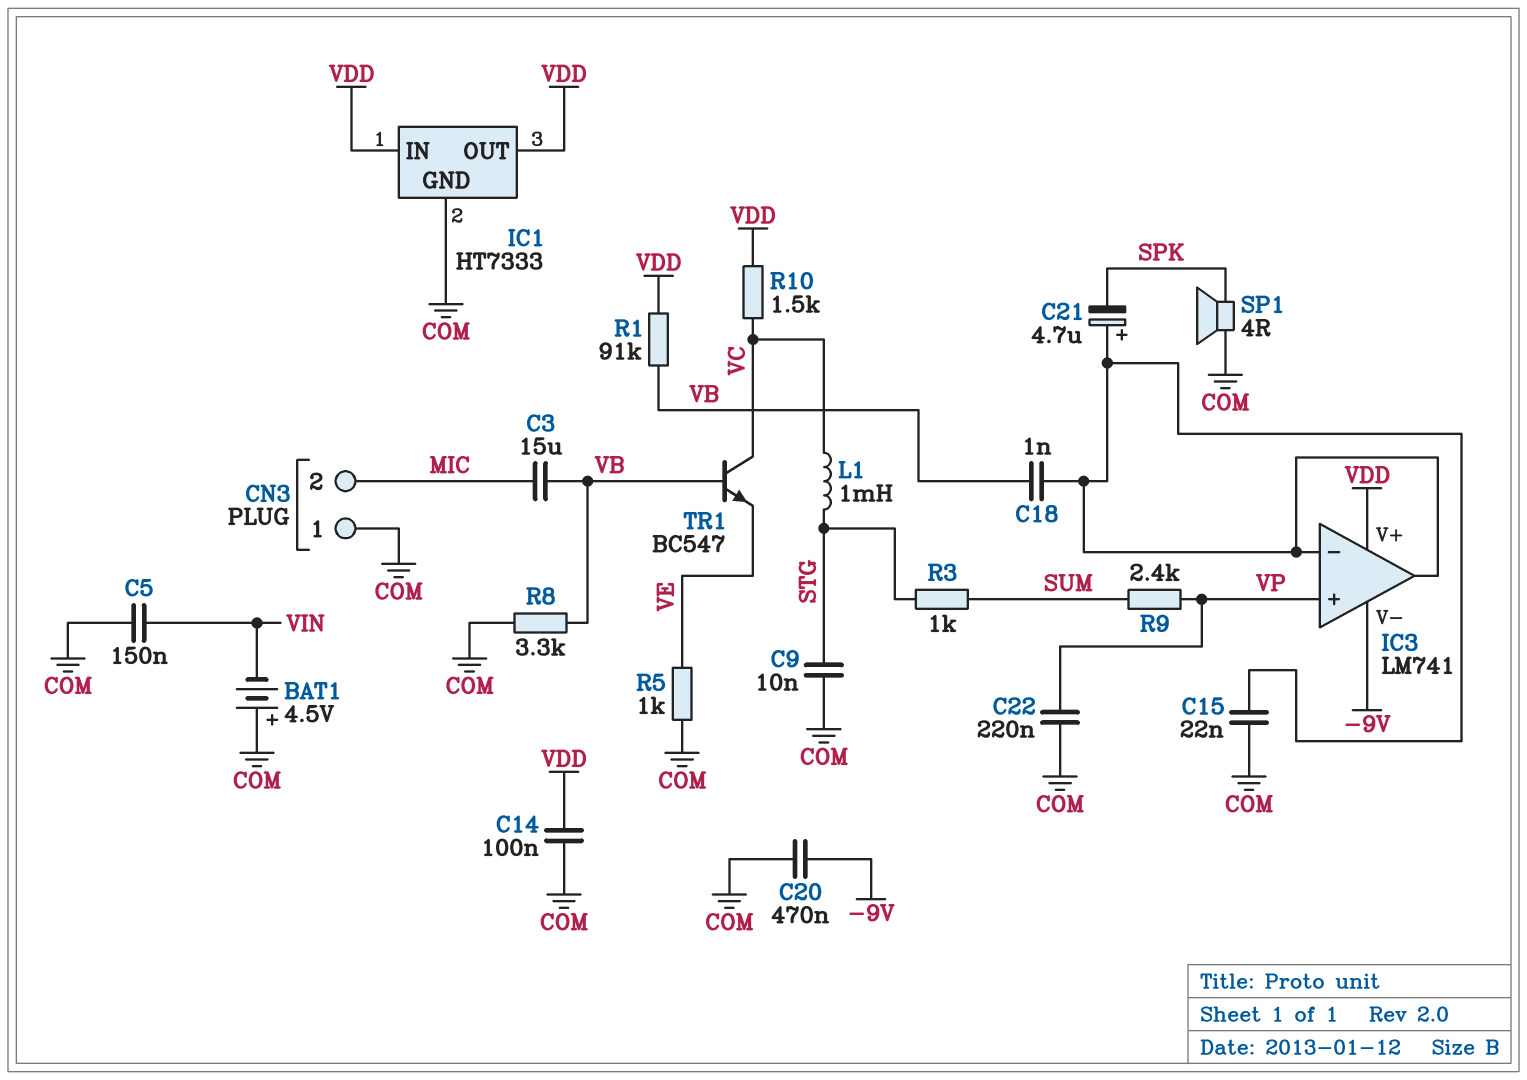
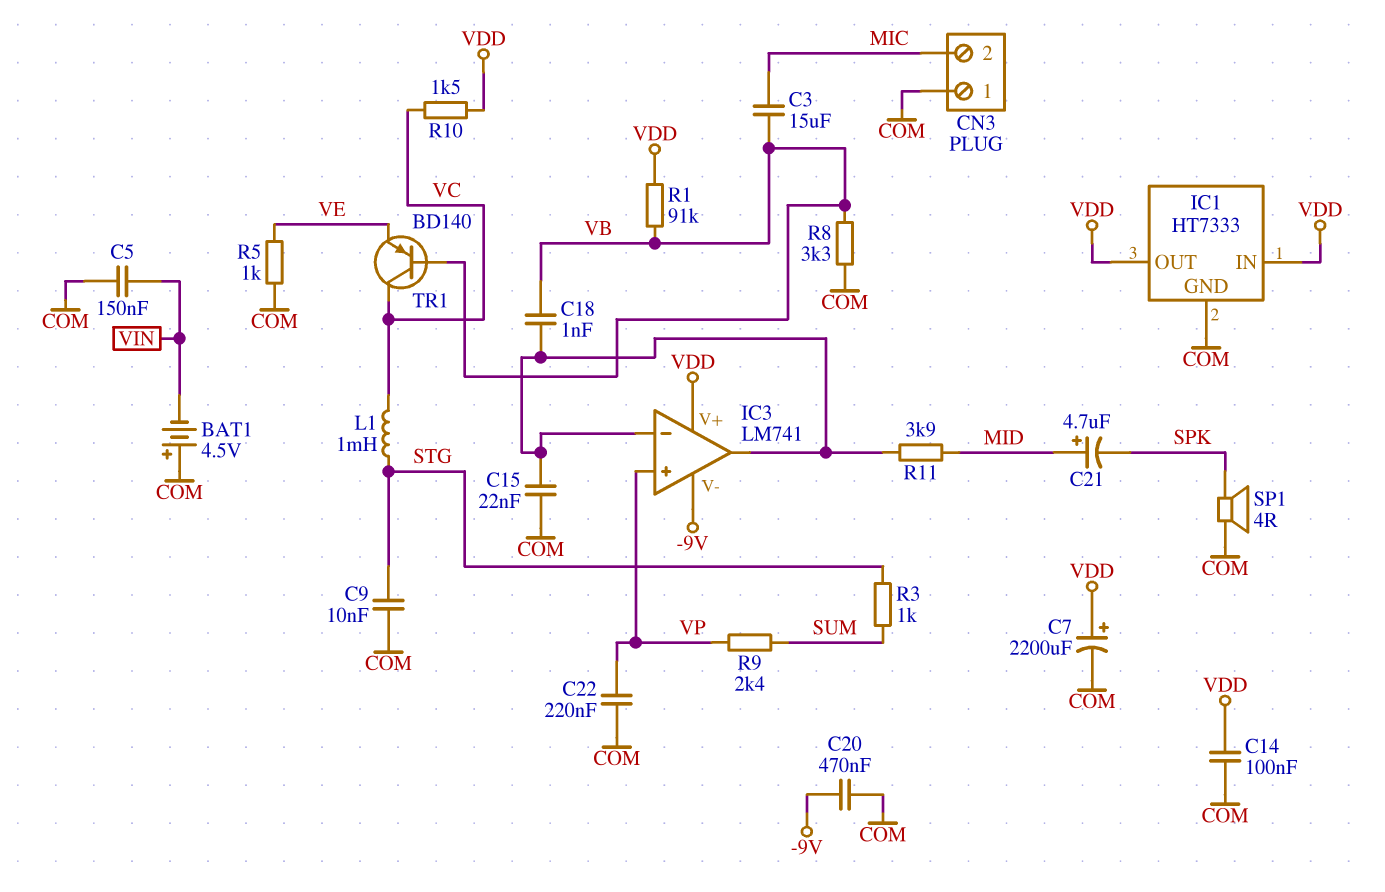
C7: none -> 2200uF (plus VDD, minus COM)
C21: 4.7uF (plus IC3/in-, minus SPK) -> 4.7uF (plus MID, minus SPK)
R11: none -> 3.9k (IC3/in-, MID)
TR1: NPN BC547 (B VB, C VC, E VE) -> PNP BD140 (B VB, C VC, E VE)

